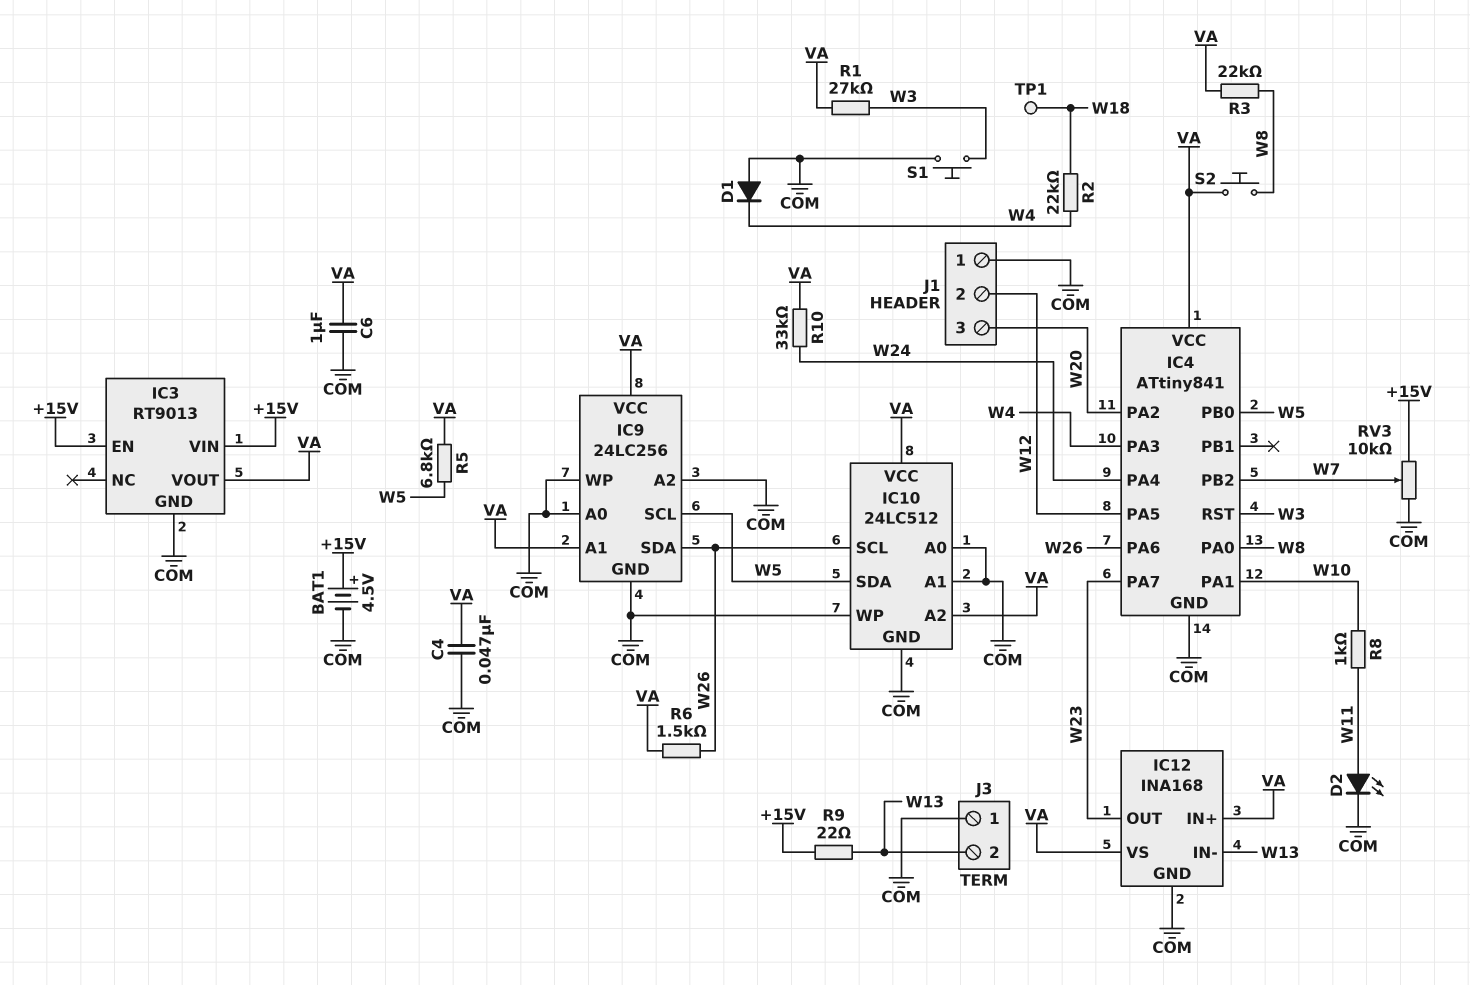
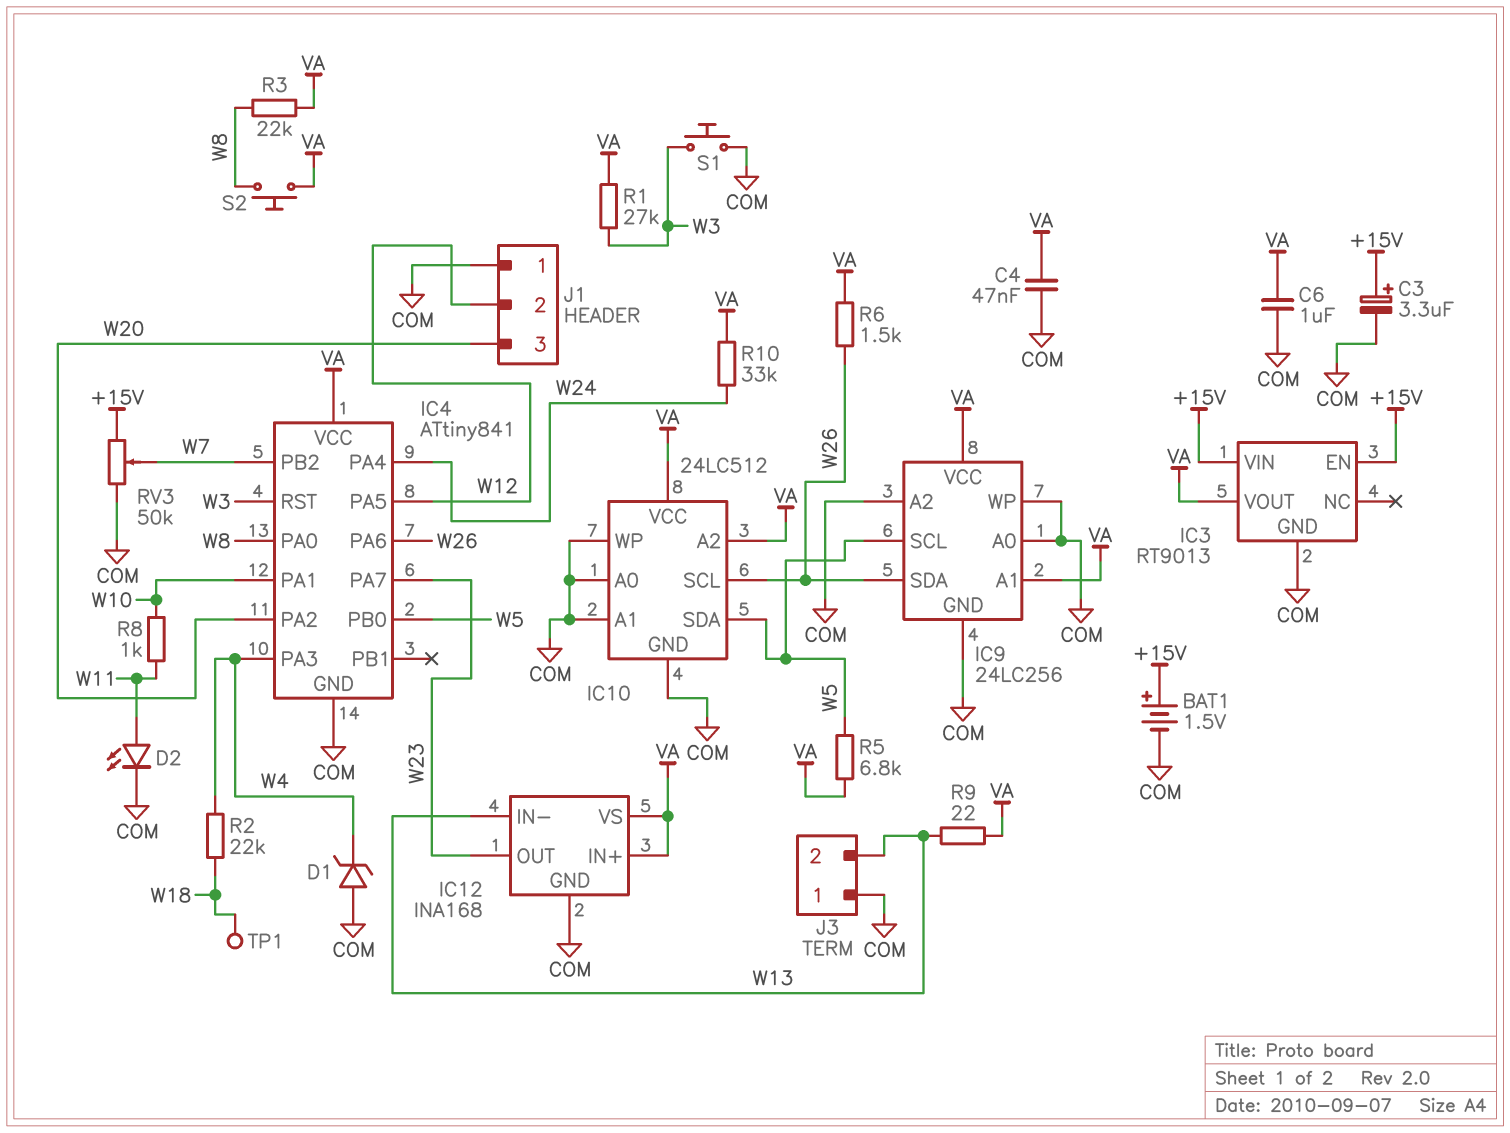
BAT1: 4.5V (plus +15V, minus COM) -> 1.5V (plus +15V, minus COM)
C3: none -> 3.3uF (plus +15V, minus COM)
D1: diode (A COM, K W4) -> zener (A COM, K W4)
R9: 22 (+15V, W13) -> 22 (VA, W13)
RV3: 10k (+15V, COM, wiper W7) -> 50k (+15V, COM, wiper W7)

